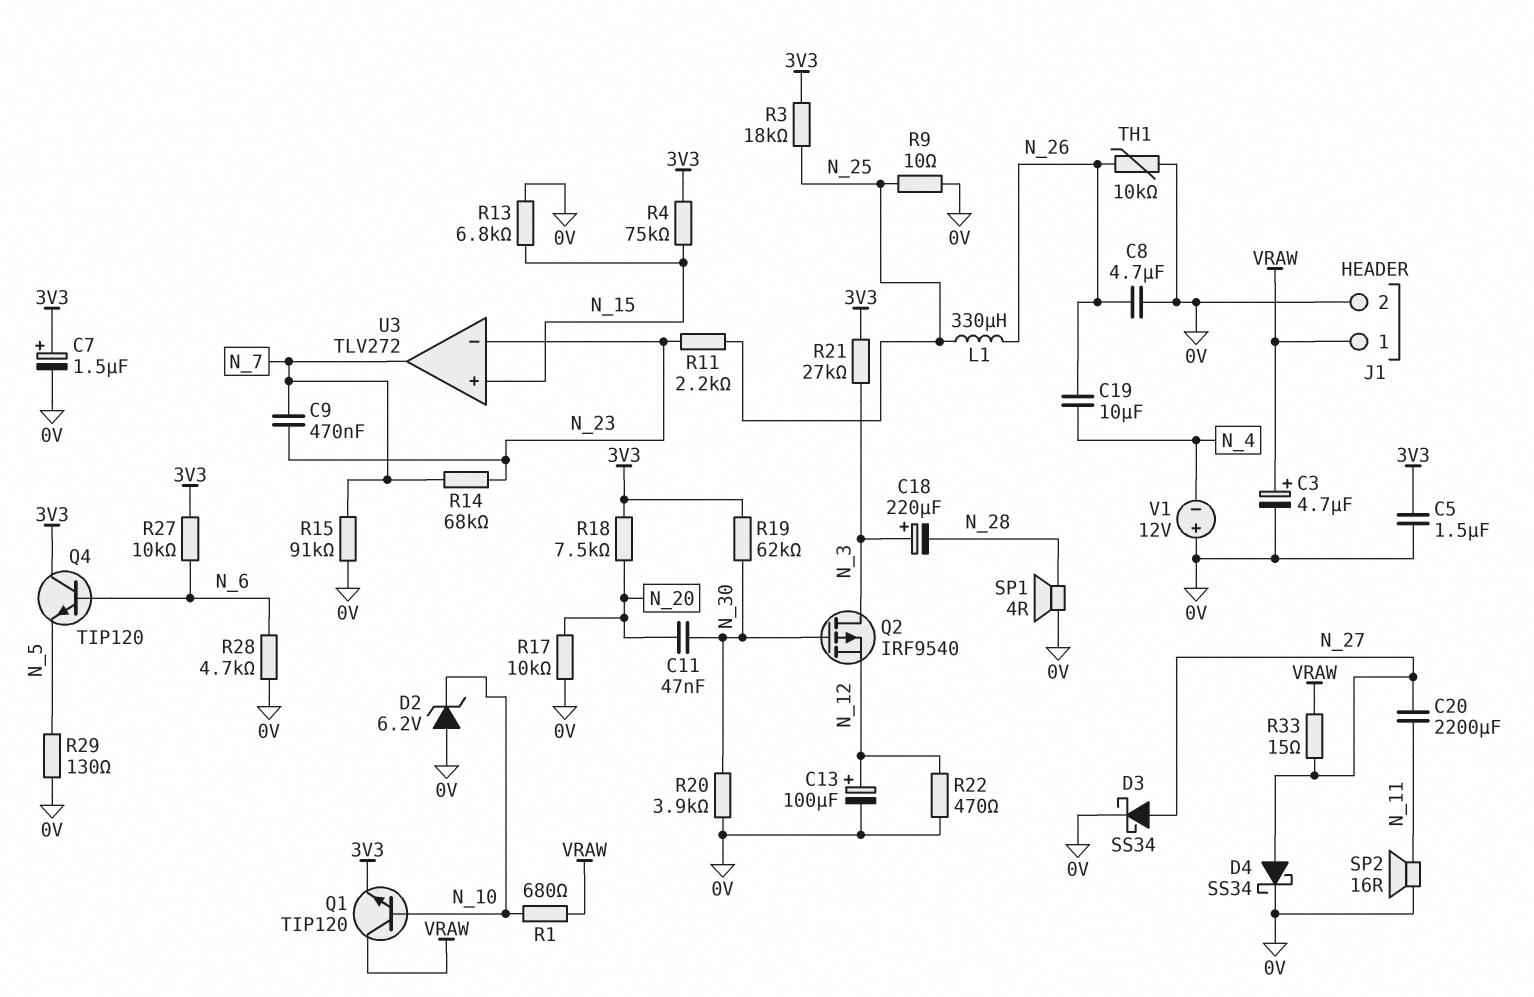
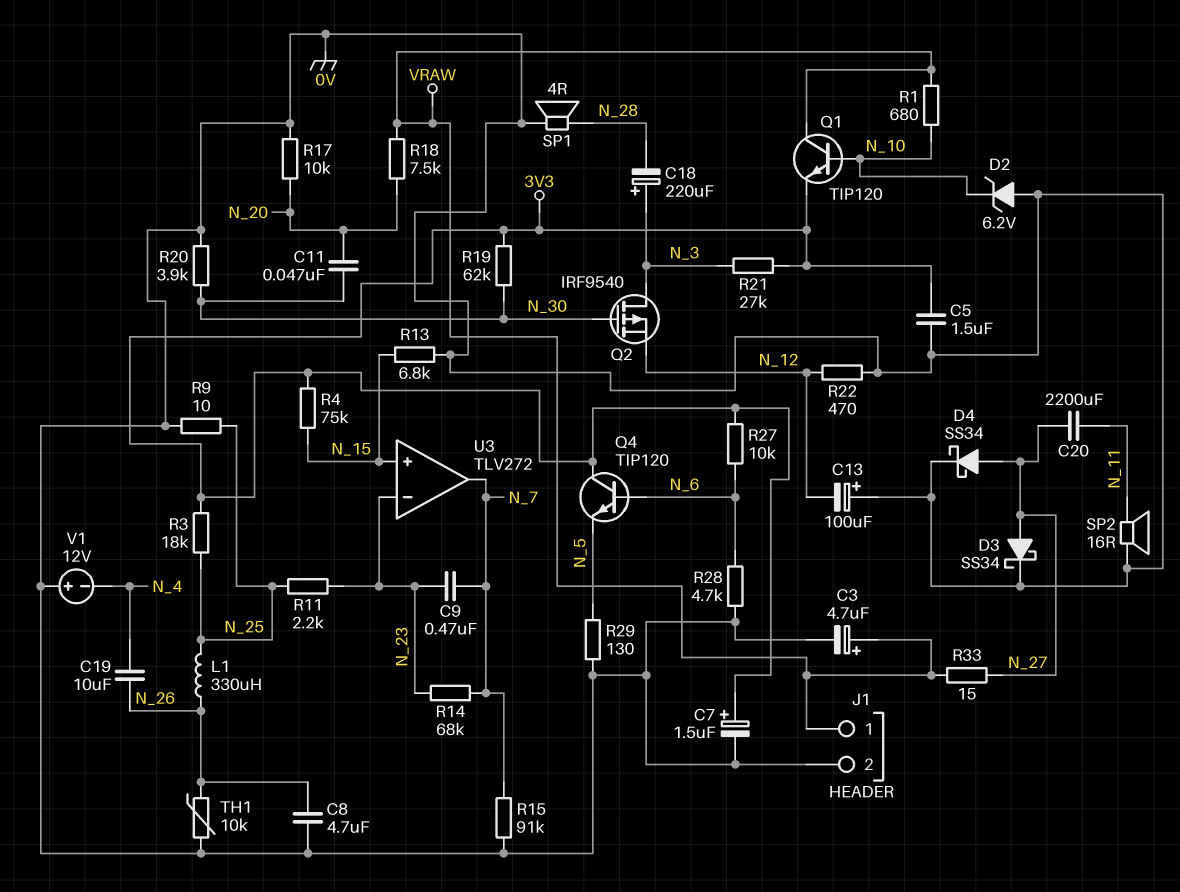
C13: 100uF (plus N_12, minus 0V) -> 100uF (plus 0V, minus N_12)
R18: 7.5k (3V3, N_20) -> 7.5k (N_20, VRAW)

